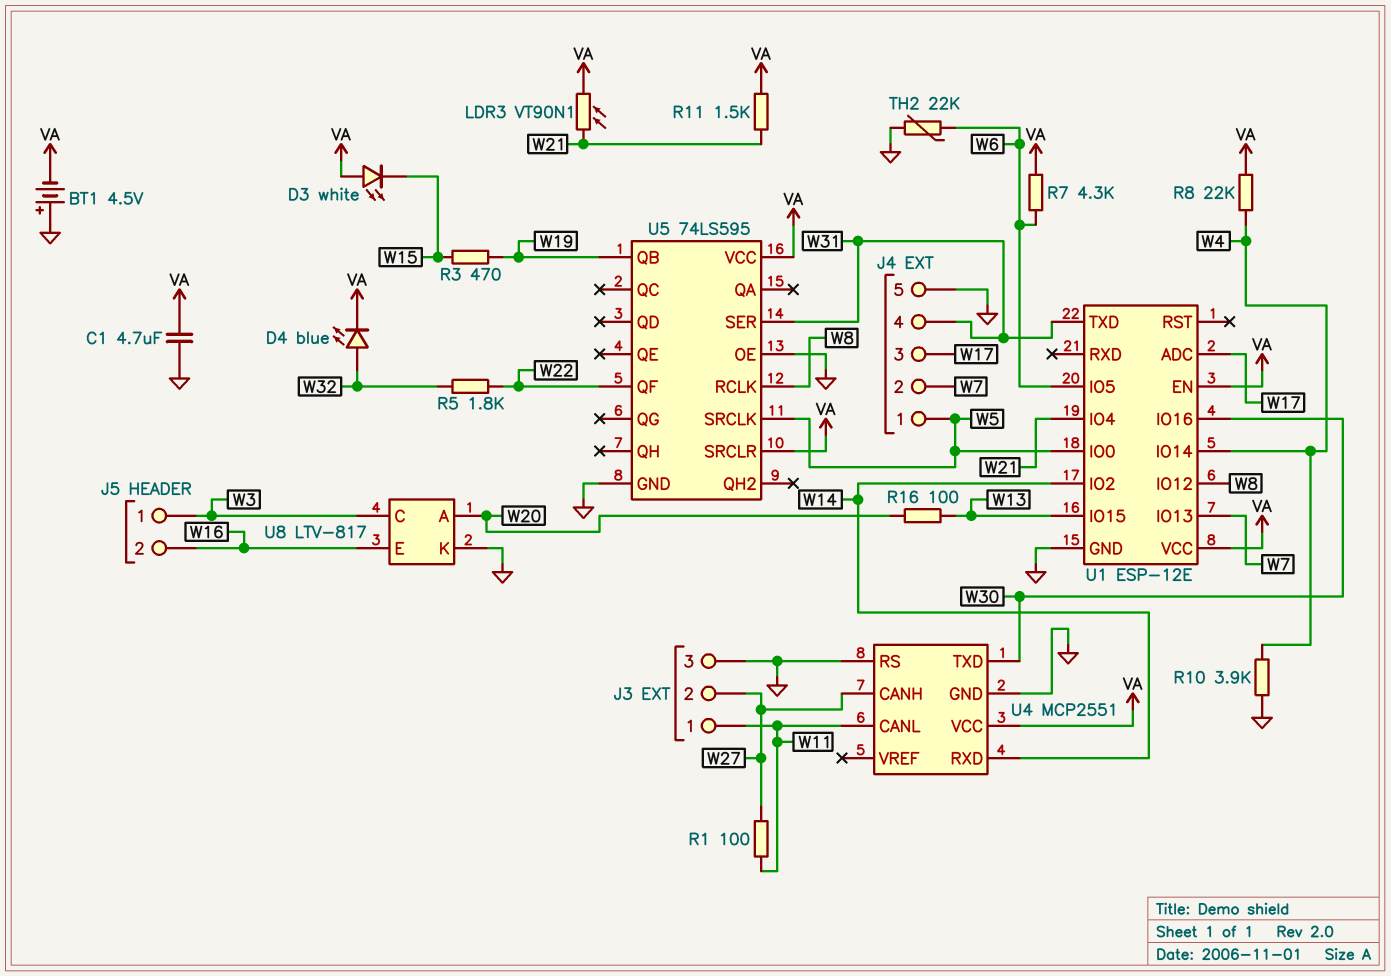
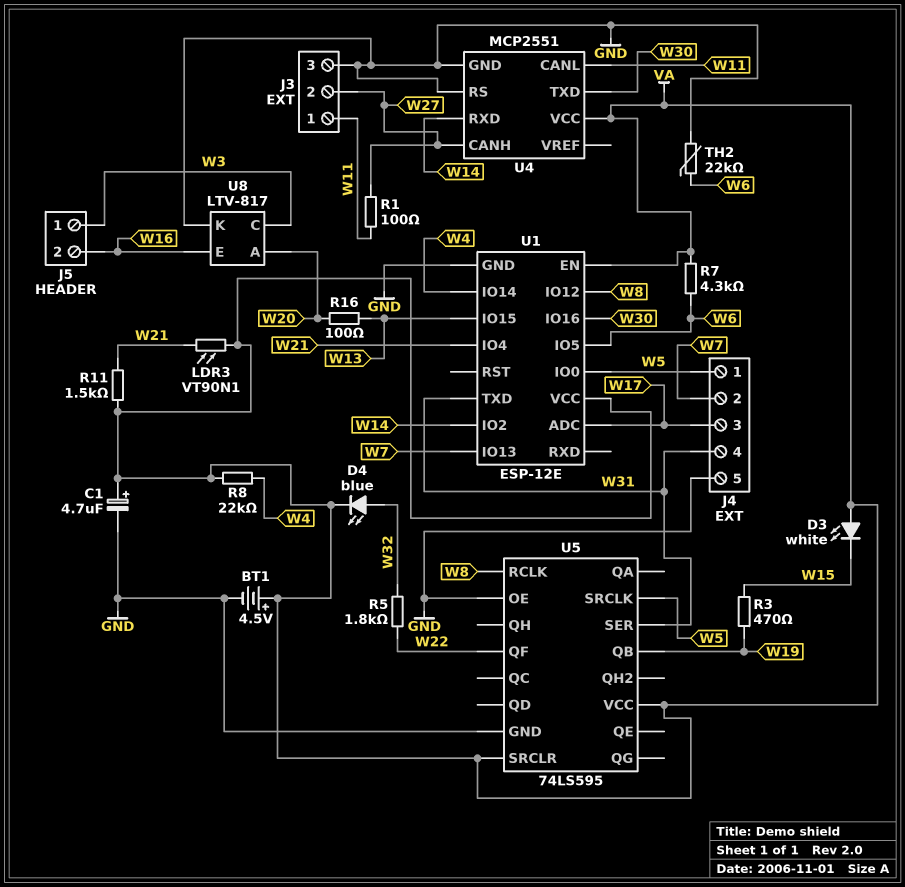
BT1: 4.5V (plus GND, minus VA) -> 4.5V (plus VA, minus GND)
C1: 4.7uF (GND, VA) -> 4.7uF (plus VA, minus GND)
R10: 3.9k (GND, W4) -> none

